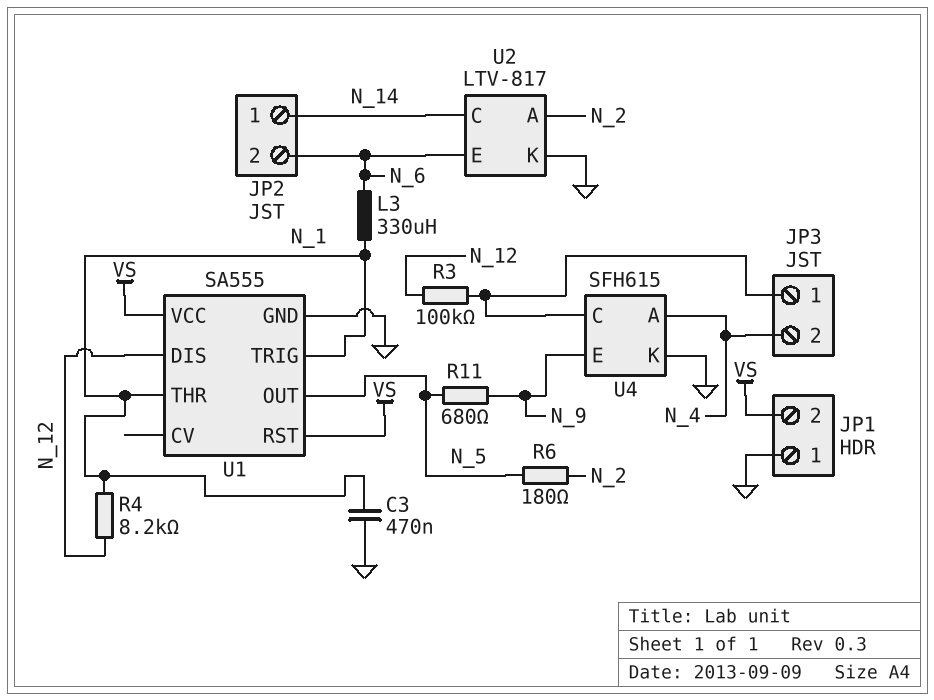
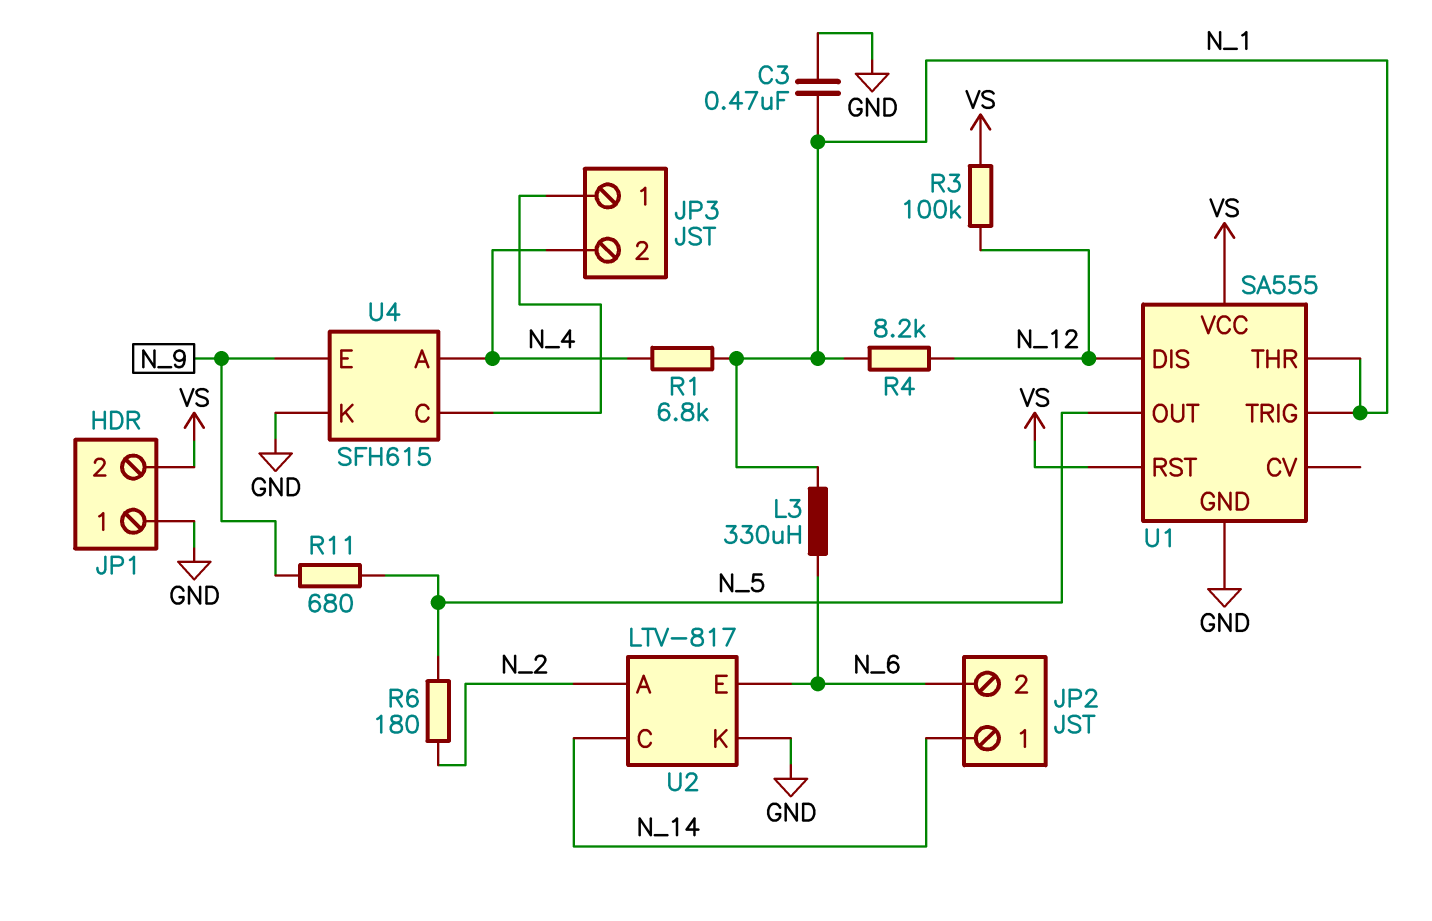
R1: none -> 6.8k (N_1, N_4)
R3: 100k (JP3/1, N_12) -> 100k (N_12, VS)

